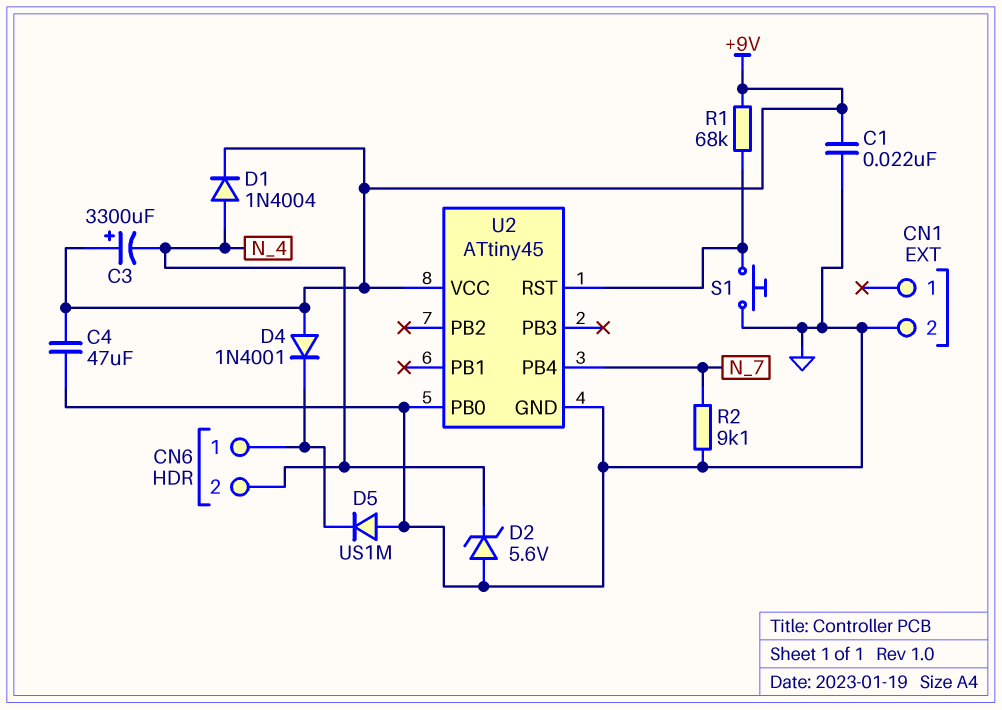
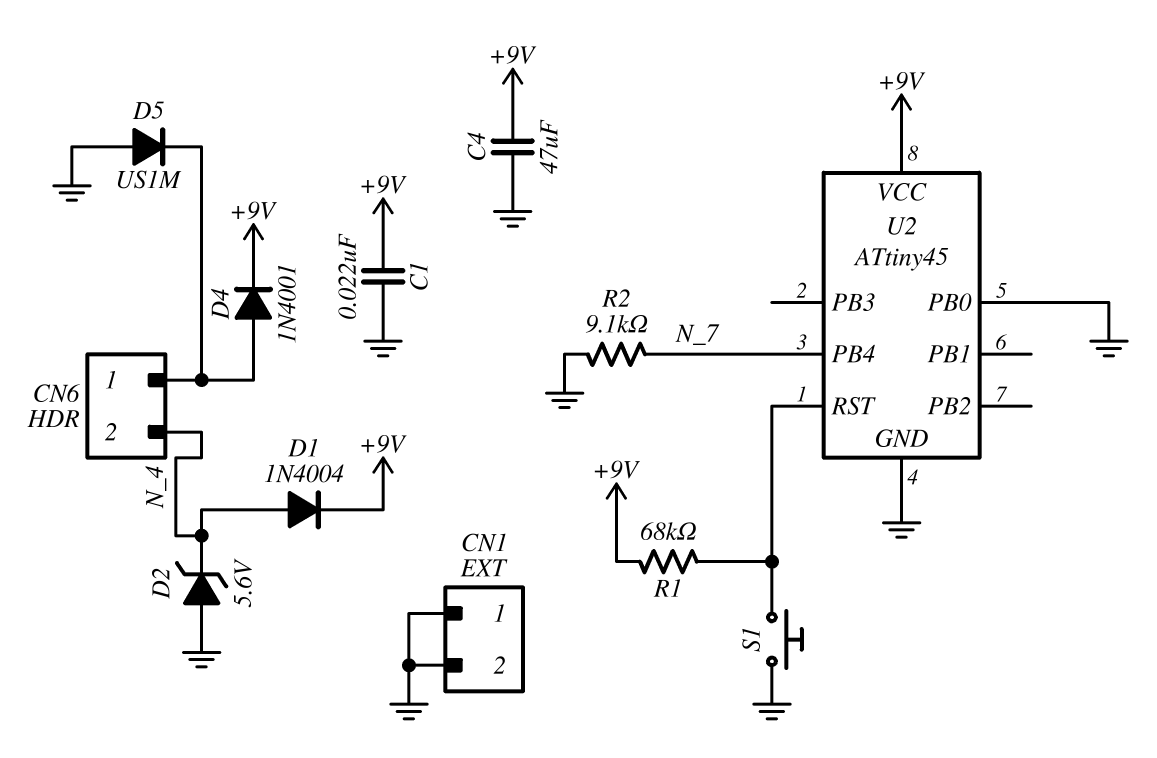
C3: 3300uF (plus +9V, minus N_4) -> none
CN1 pin 1: none -> GND
D4: diode 1N4001 (A +9V, K CN6/1) -> diode 1N4001 (A CN6/1, K +9V)

